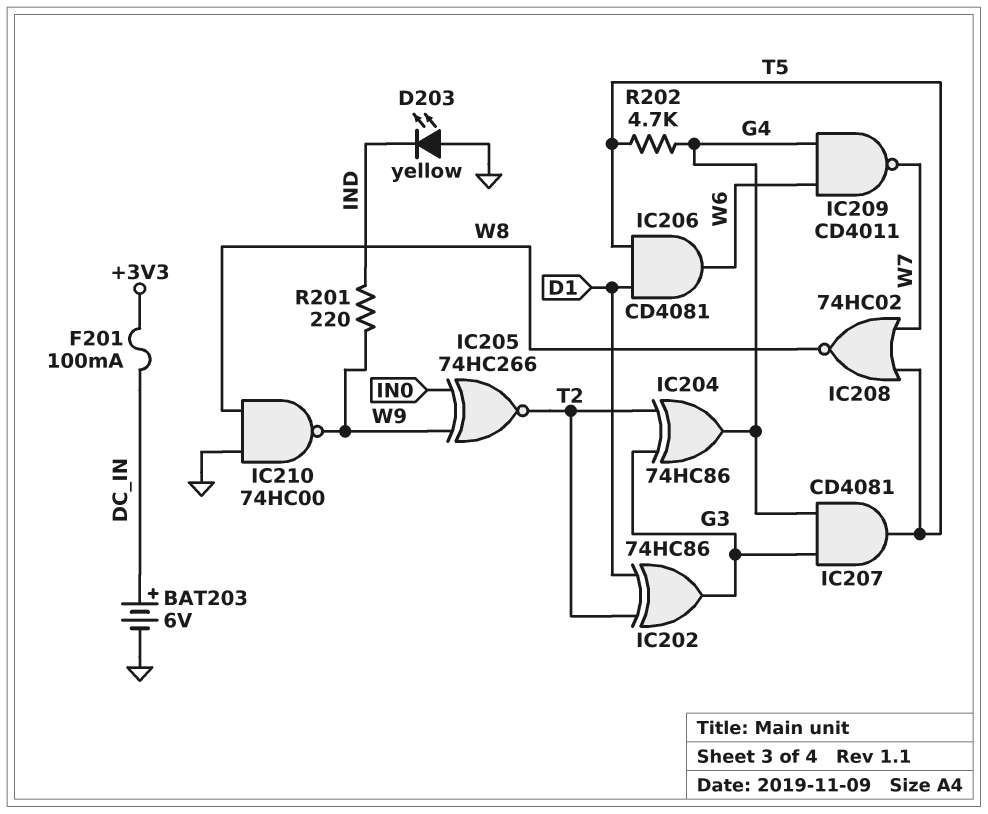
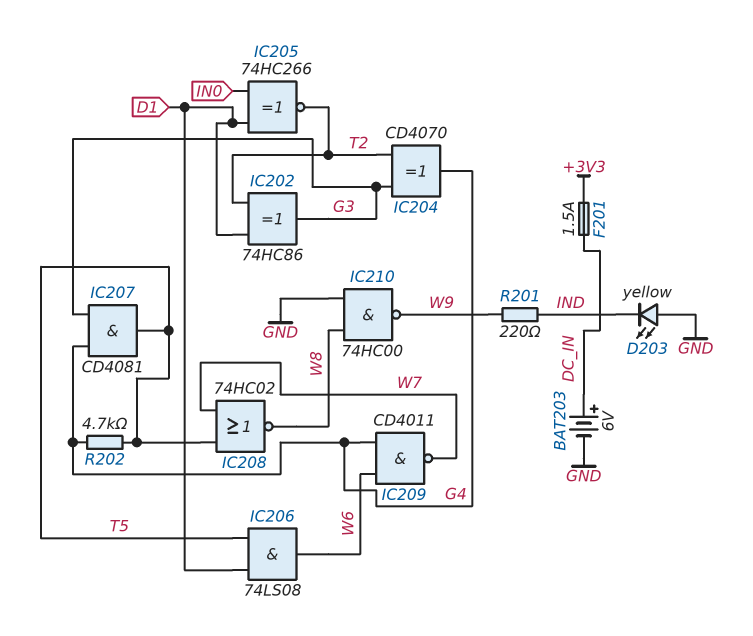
F201: 100mA (+3V3, DC_IN) -> 1.5A (+3V3, DC_IN)
IC204: XOR 74HC86 (in G3, in T2, out G4) -> XOR CD4070 (in G3, in T2, out G4)
IC205: XNOR 74HC266 (in IN0, in W9, out T2) -> XNOR 74HC266 (in D1, in IN0, out T2)
IC206: AND CD4081 (in D1, in T5, out W6) -> AND 74LS08 (in D1, in T5, out W6)

